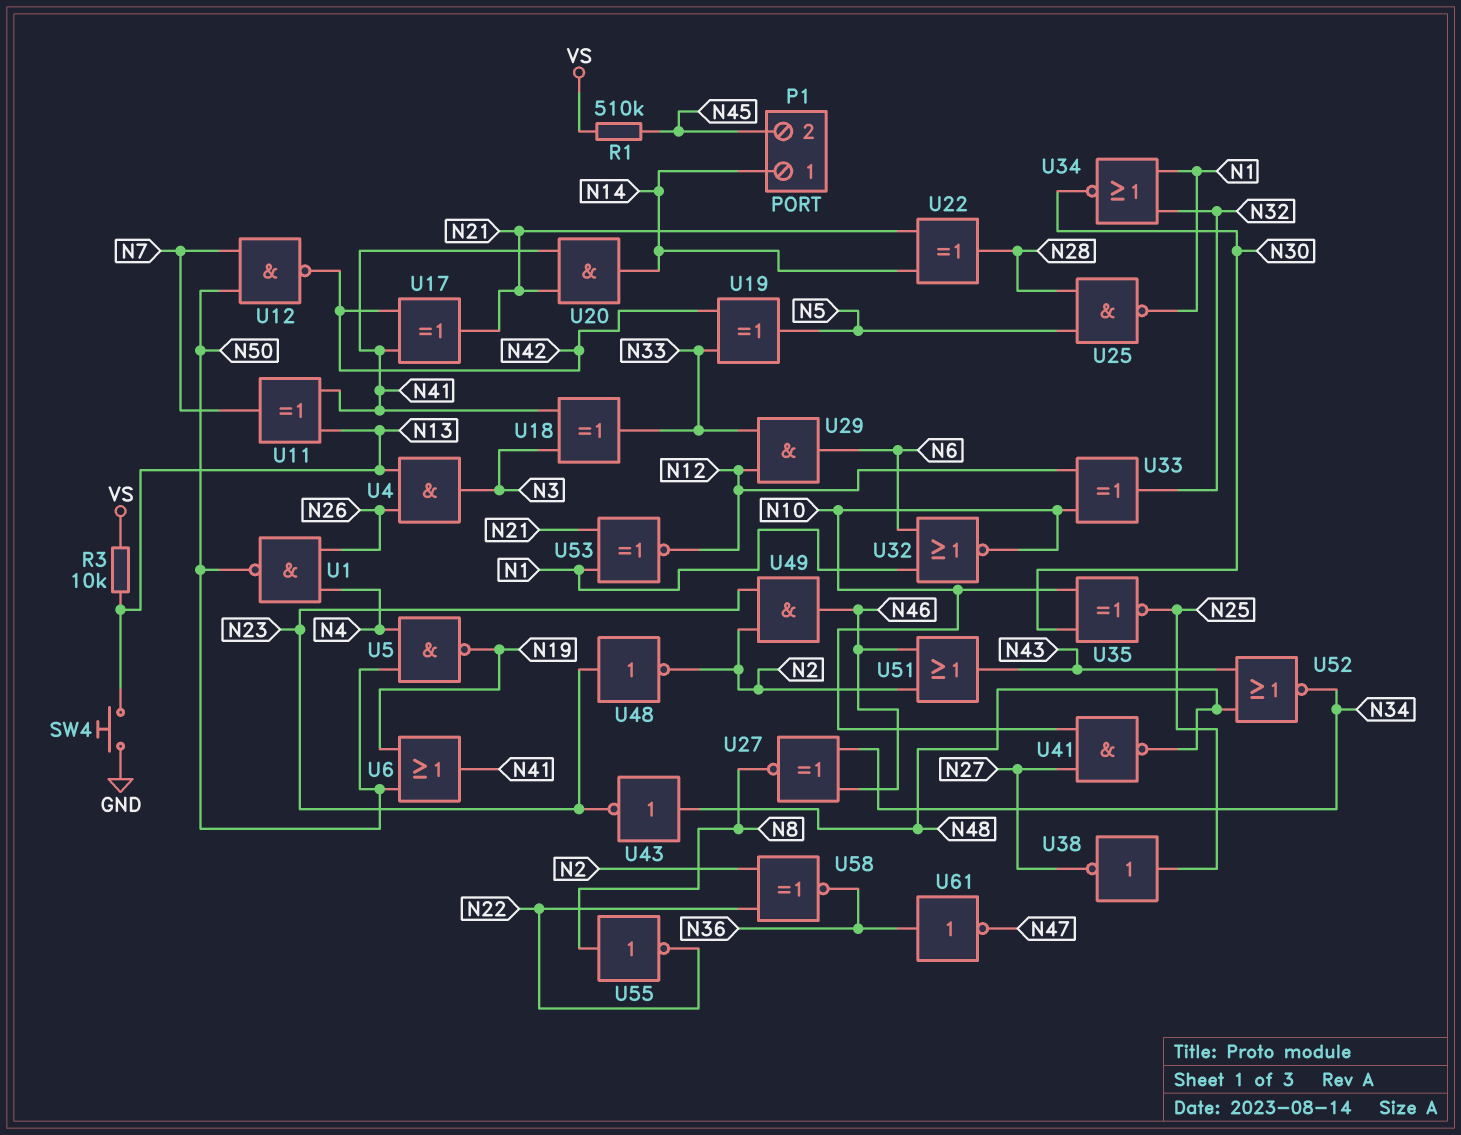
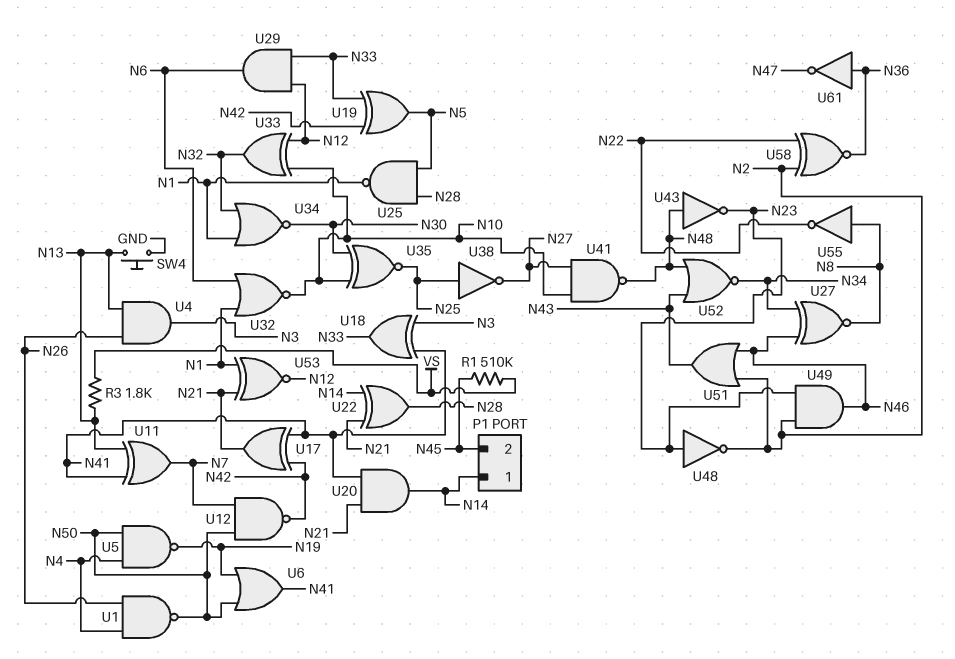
R3: 10k (N13, VS) -> 1.8k (N13, VS)

